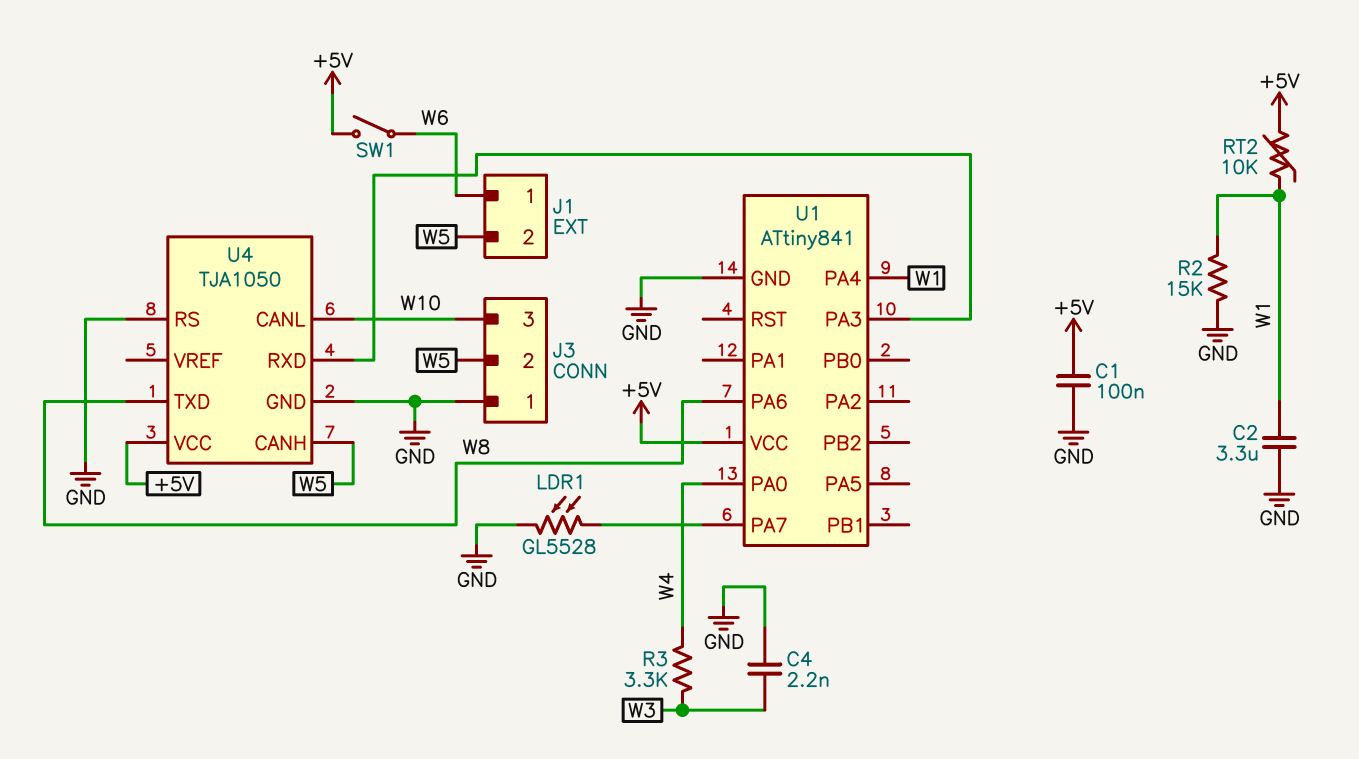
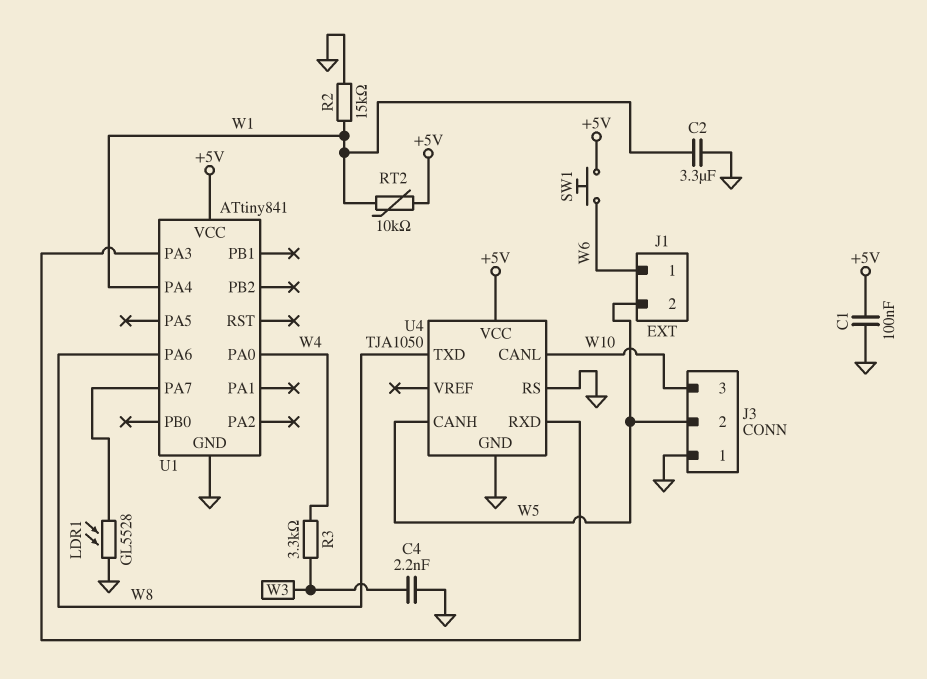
SW1: switch (+5V, W6) -> button (+5V, W6)

